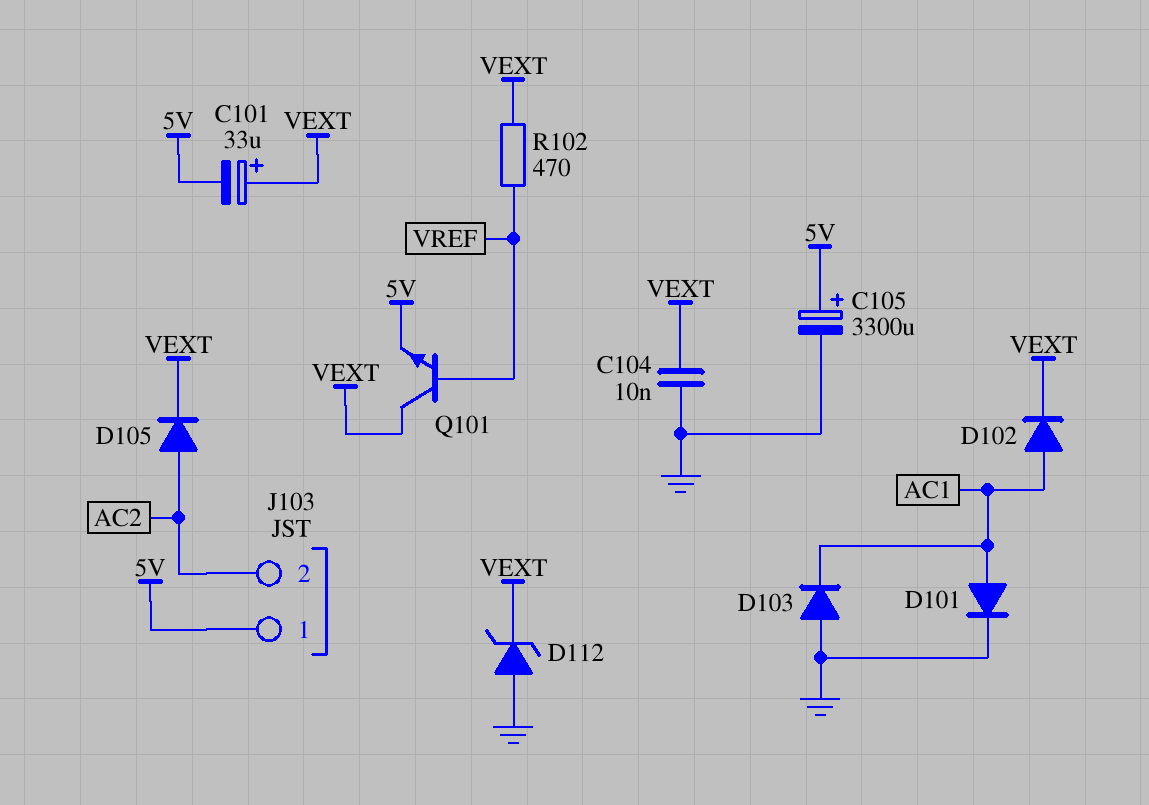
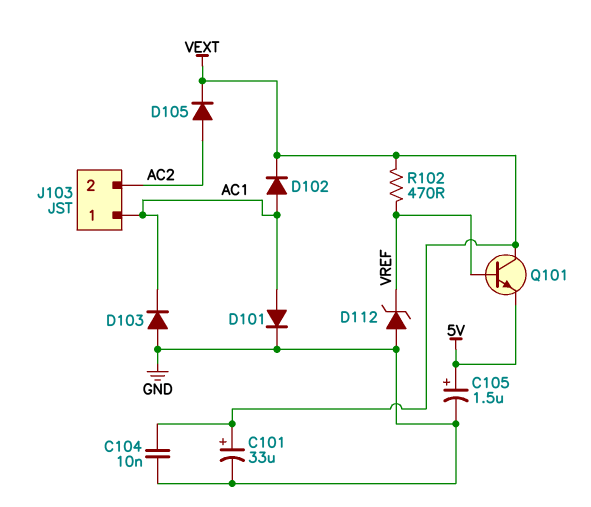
C101: 33uF (plus VEXT, minus 5V) -> 33uF (plus VEXT, minus GND)
C105: 3300uF (plus 5V, minus GND) -> 1.5uF (plus 5V, minus GND)
D112: zener (A GND, K VEXT) -> zener (A GND, K VREF)
J103 pin 1: 5V -> AC1

